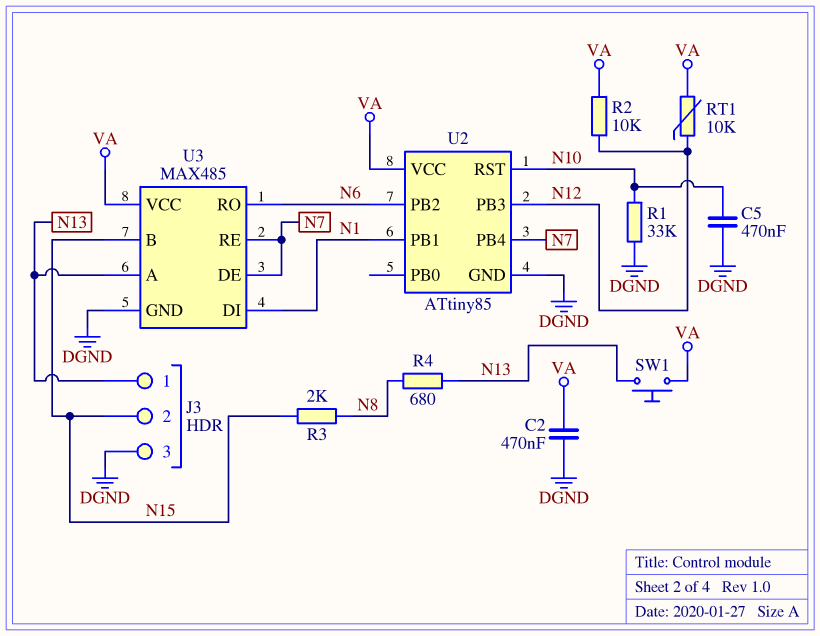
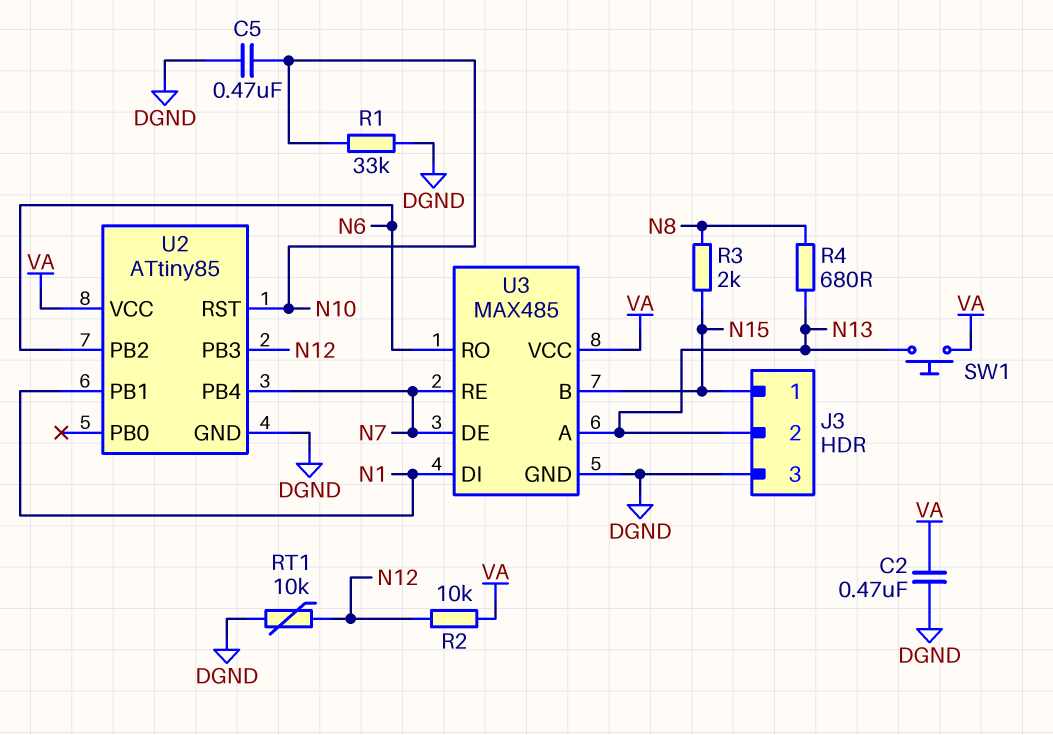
J3 pin 1: N13 -> N15
J3 pin 2: N15 -> N13
RT1: 10k (N12, VA) -> 10k (DGND, N12)

